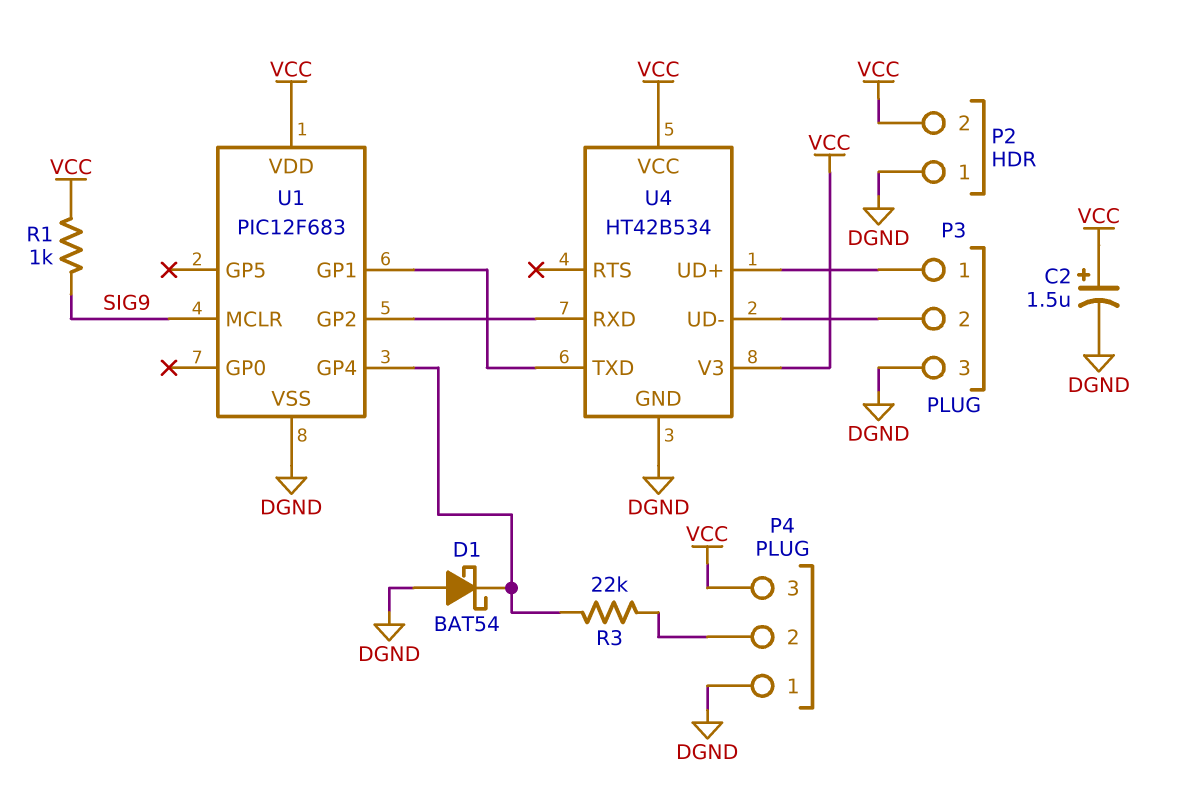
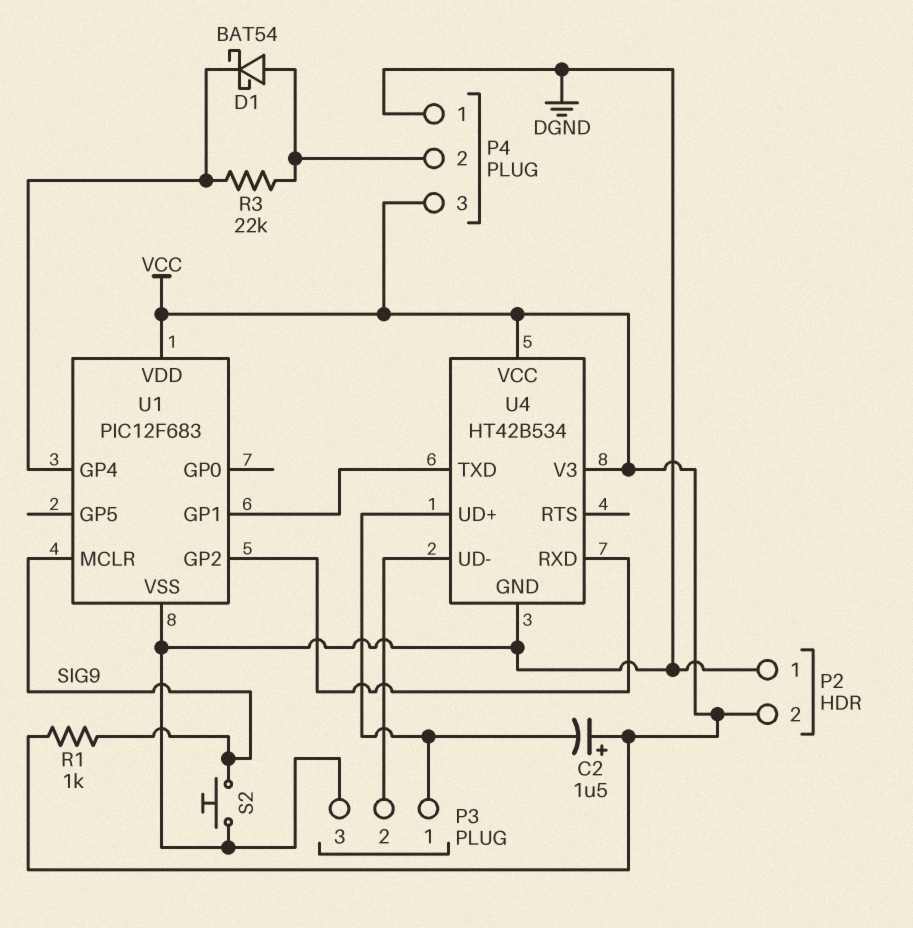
C2: 1.5uF (plus VCC, minus DGND) -> 1.5uF (plus VCC, minus P3/1)
D1: schottky BAT54 (A DGND, K U1/GP4) -> schottky BAT54 (A P4/2, K U1/GP4)
S2: none -> button (DGND, SIG9)

